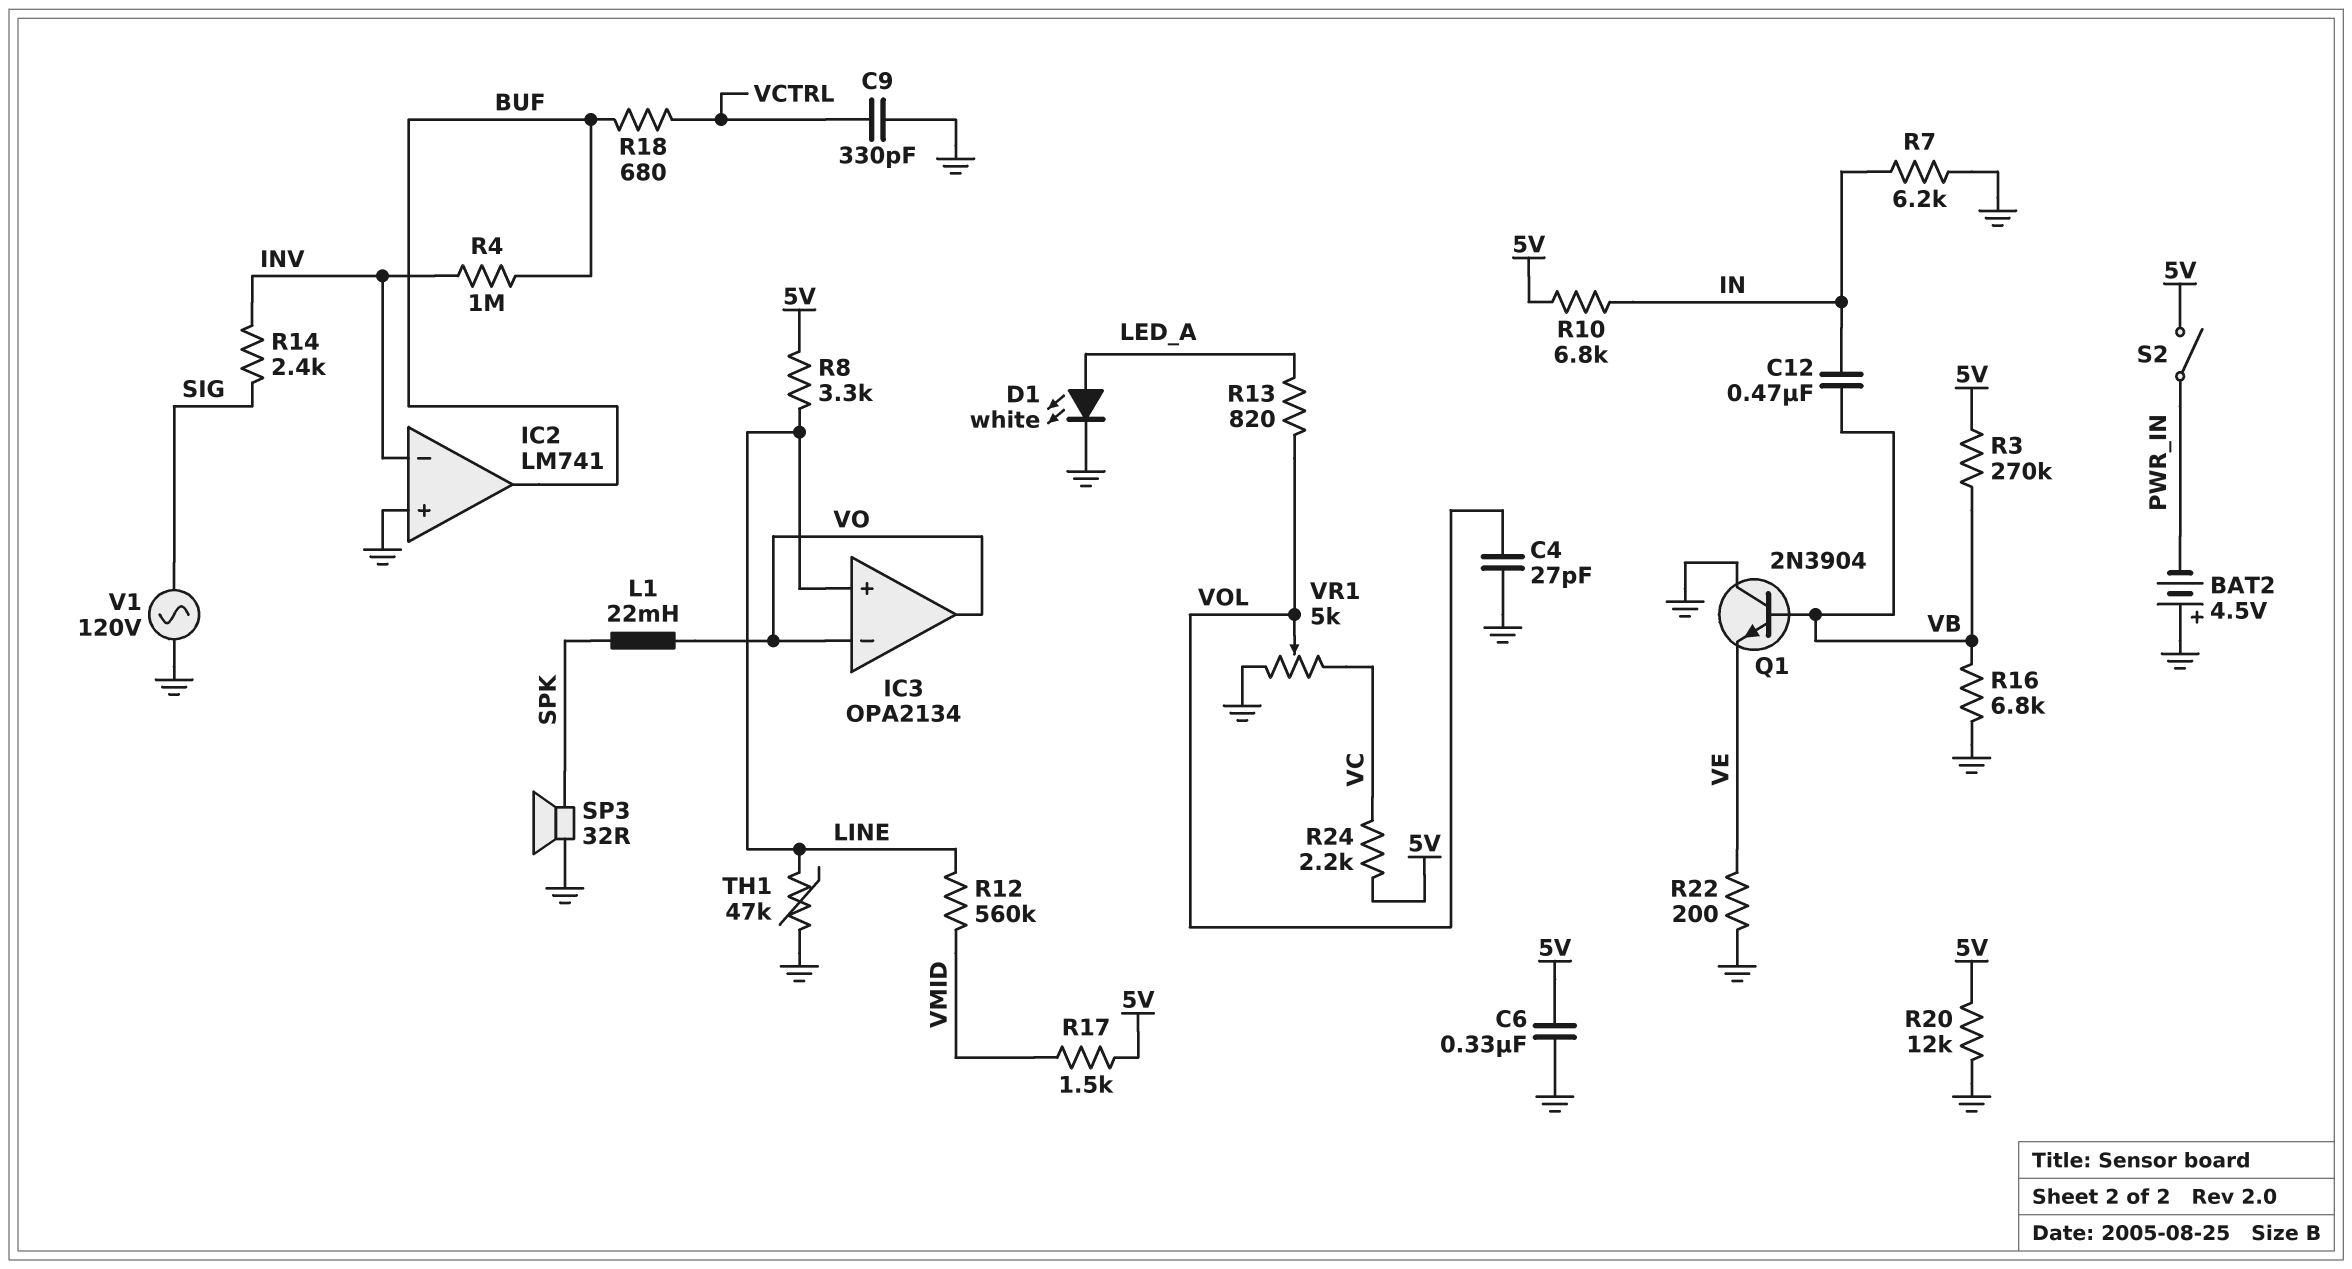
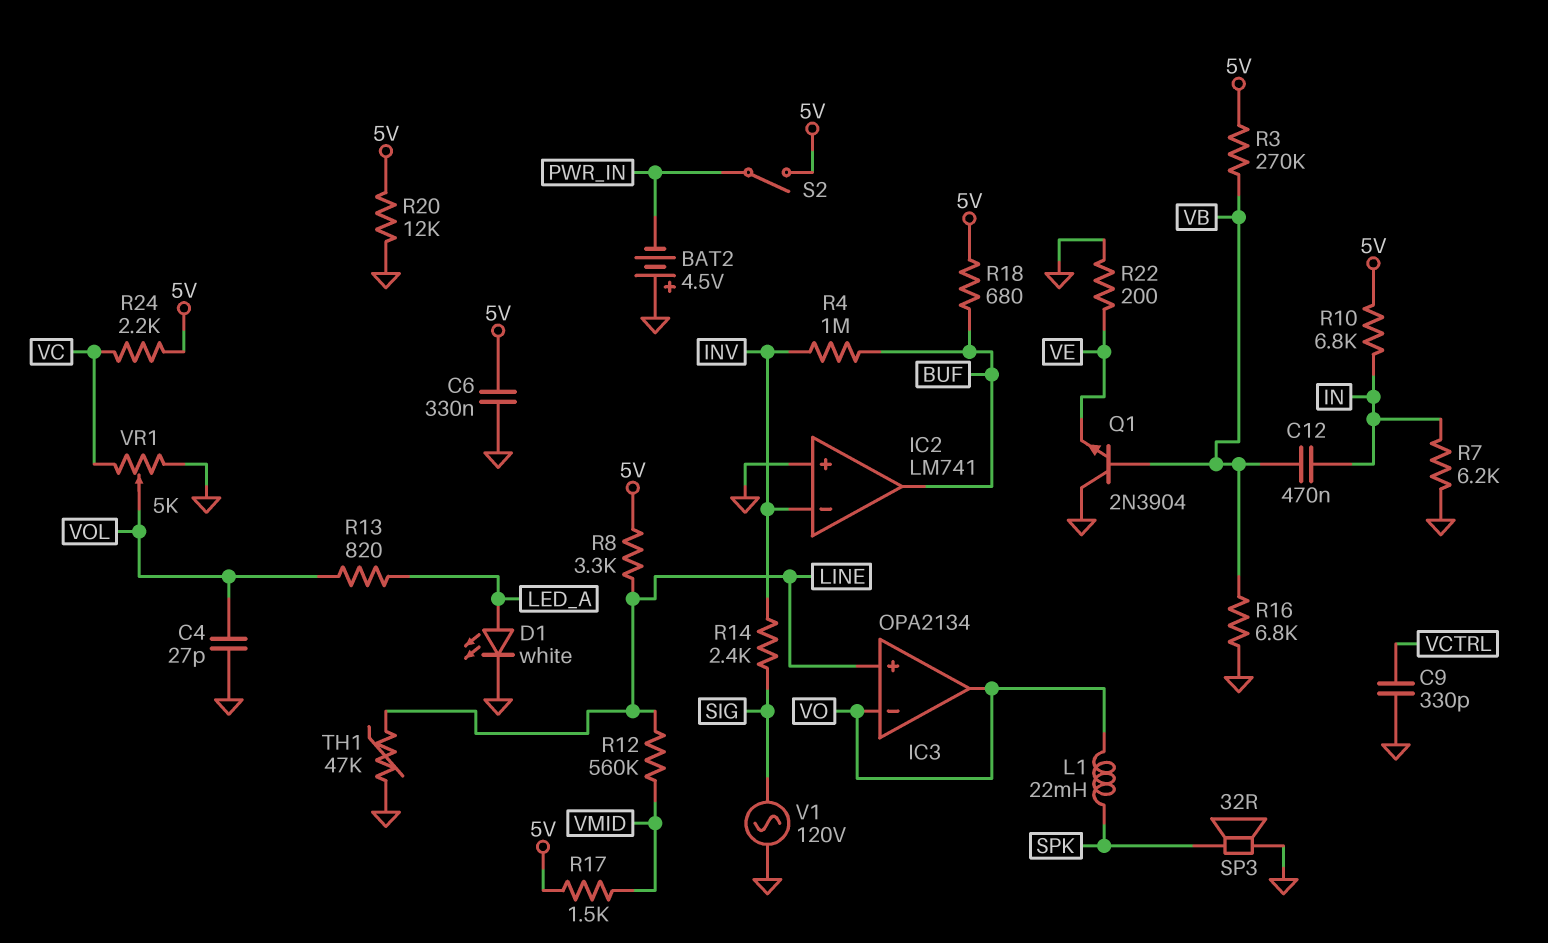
R18: 680 (BUF, VCTRL) -> 680 (5V, BUF)

